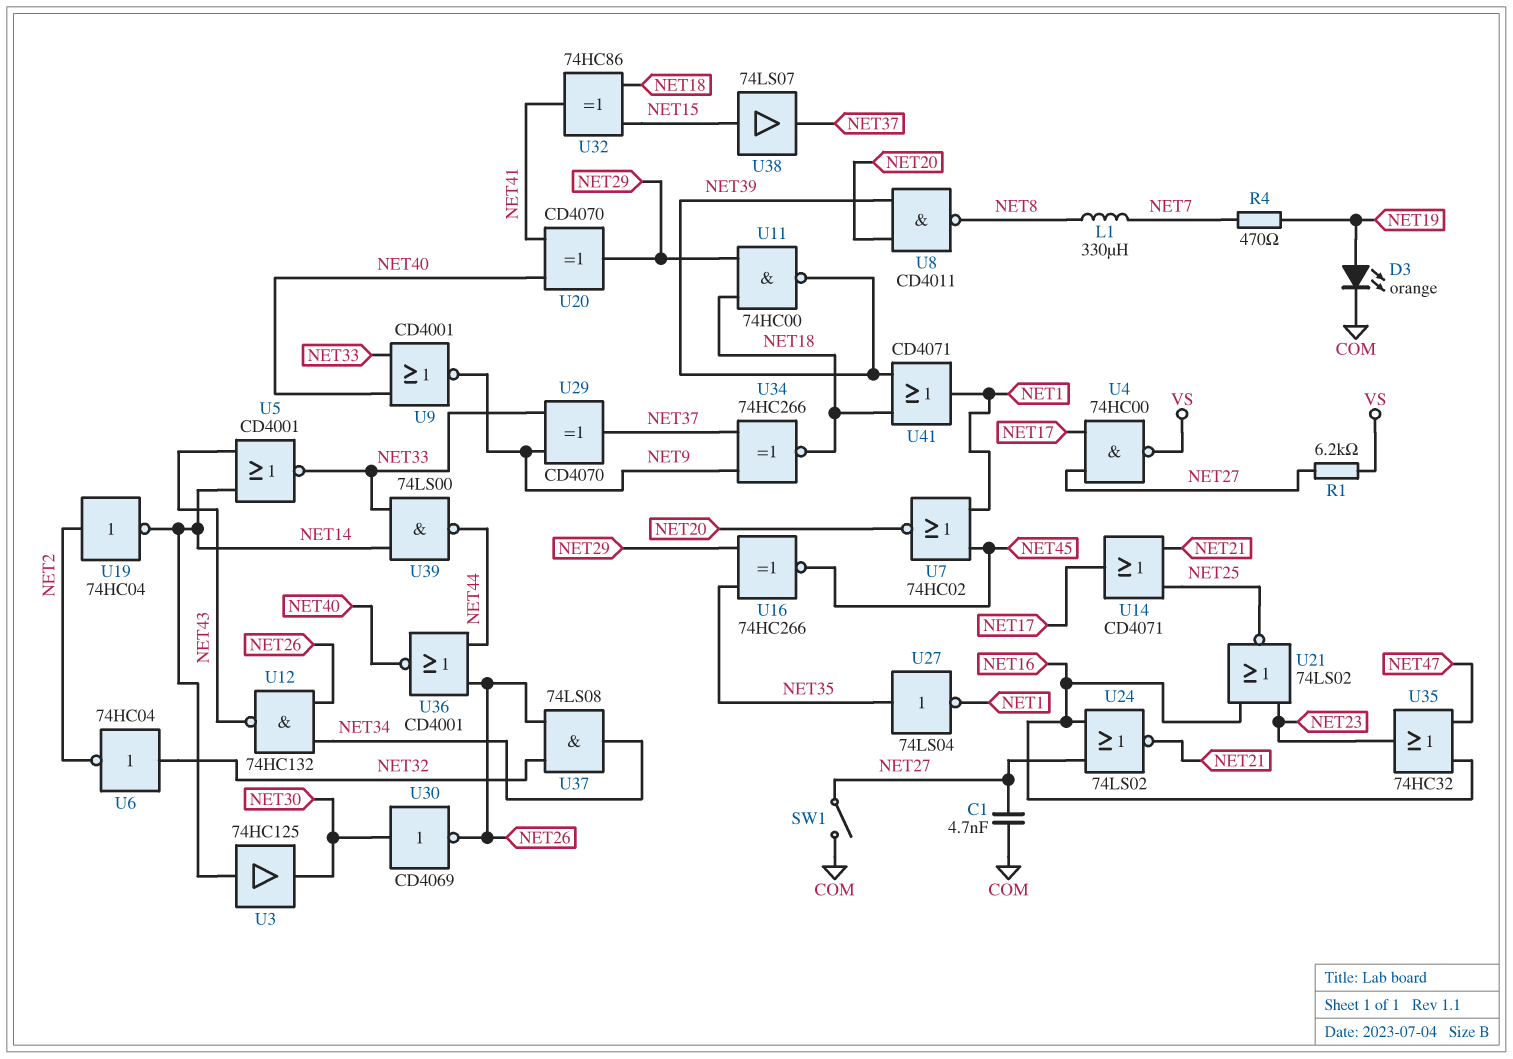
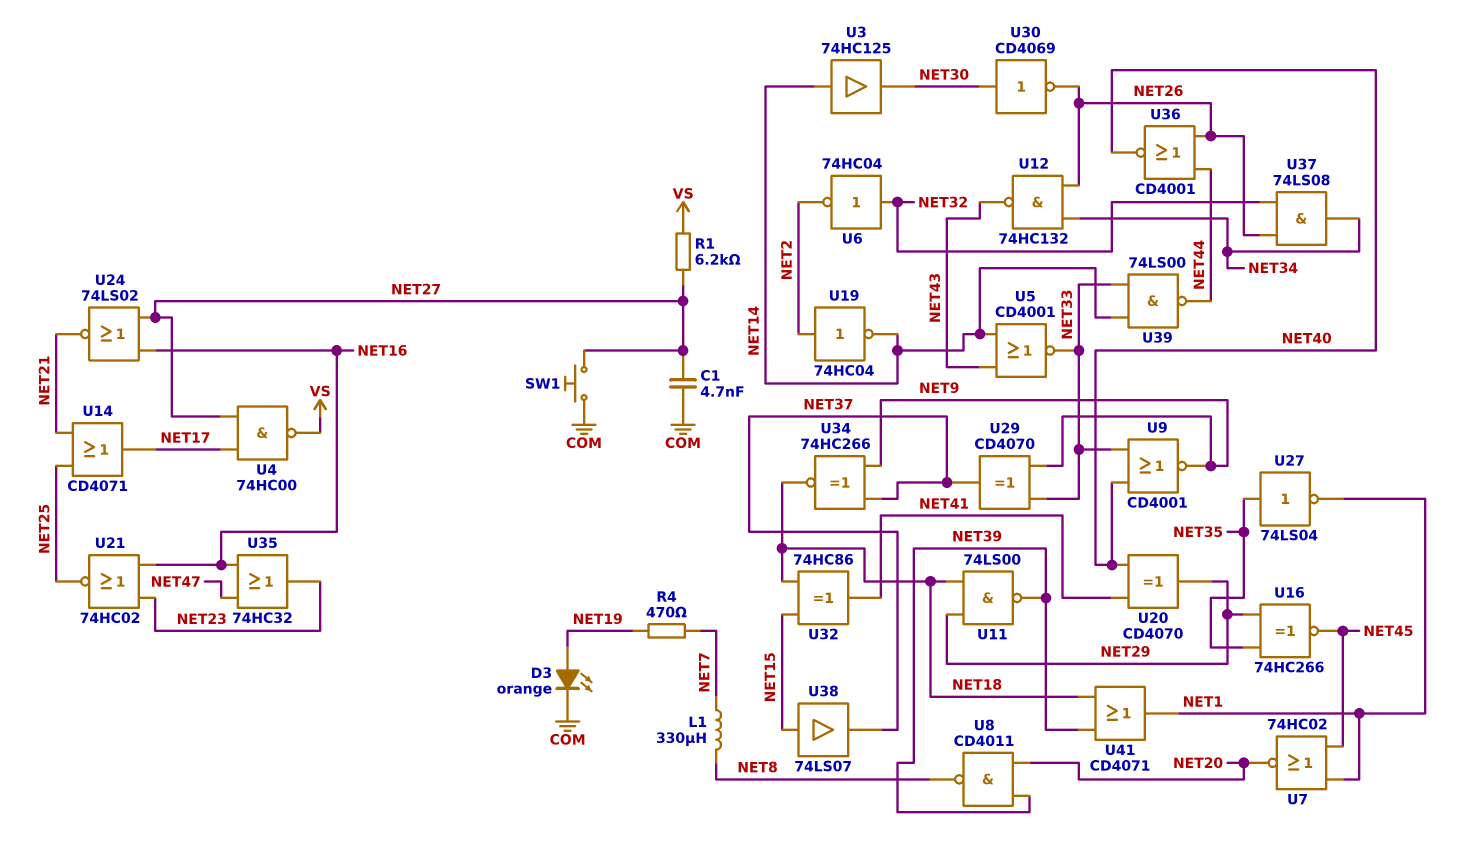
SW1: switch (COM, NET27) -> button (COM, NET27)
U11: NAND 74HC00 (in NET18, in NET29, out NET39) -> NAND 74LS00 (in NET18, in NET29, out NET39)
U21: NOR 74LS02 (in NET16, in NET23, out NET25) -> NOR 74HC02 (in NET16, in NET23, out NET25)

